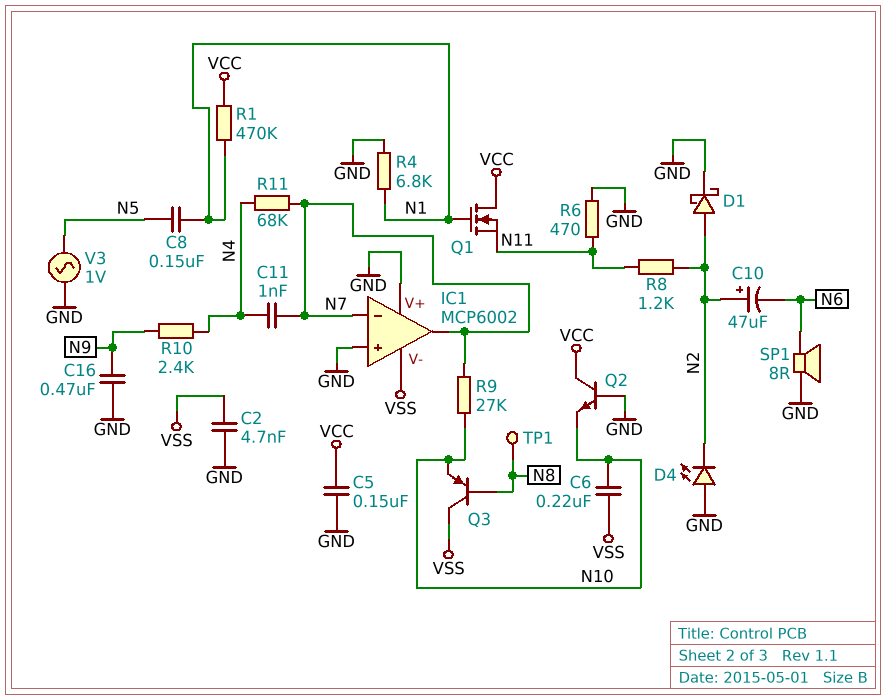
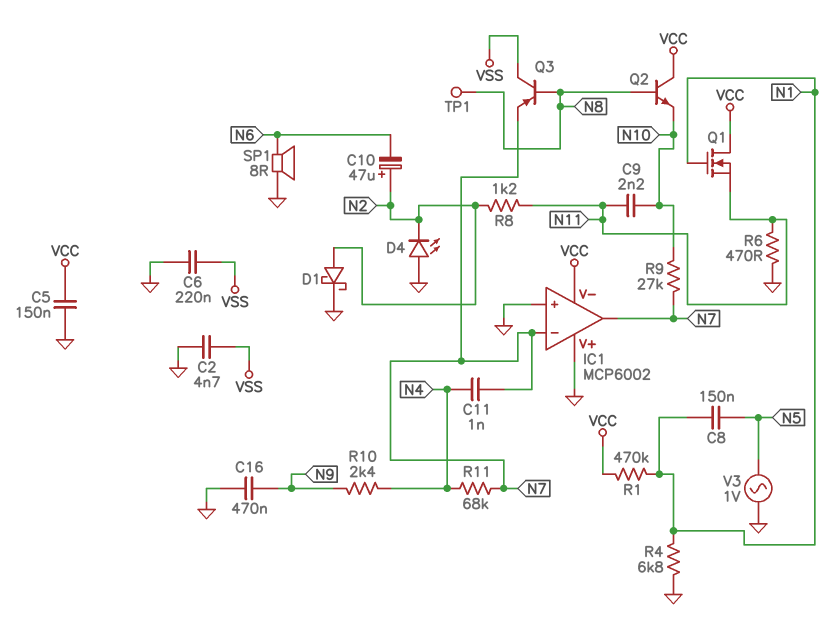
C6: 220nF (N10, VSS) -> 220nF (GND, VSS)
C9: none -> 2.2nF (N10, N11)
IC1 pin V-: VSS -> VCC
Q2: NPN (B GND, C VCC, E N10) -> NPN (B N8, C VCC, E N10)
Q3: PNP (B N8, C VSS, E N10) -> PNP (B N8, C VSS, E N7)

